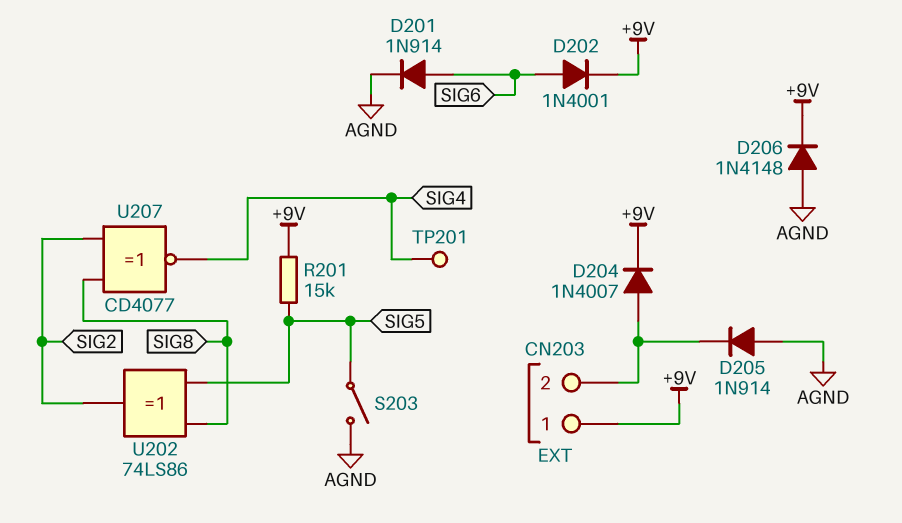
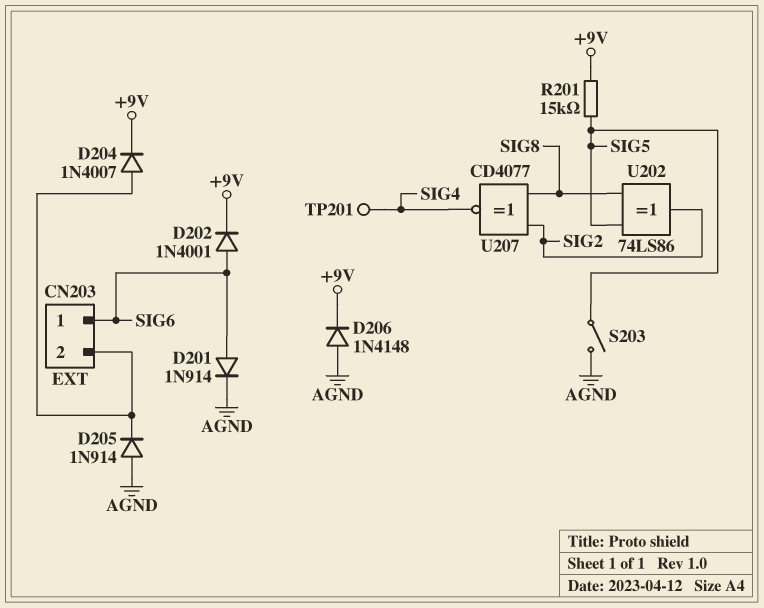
CN203 pin 1: +9V -> SIG6

